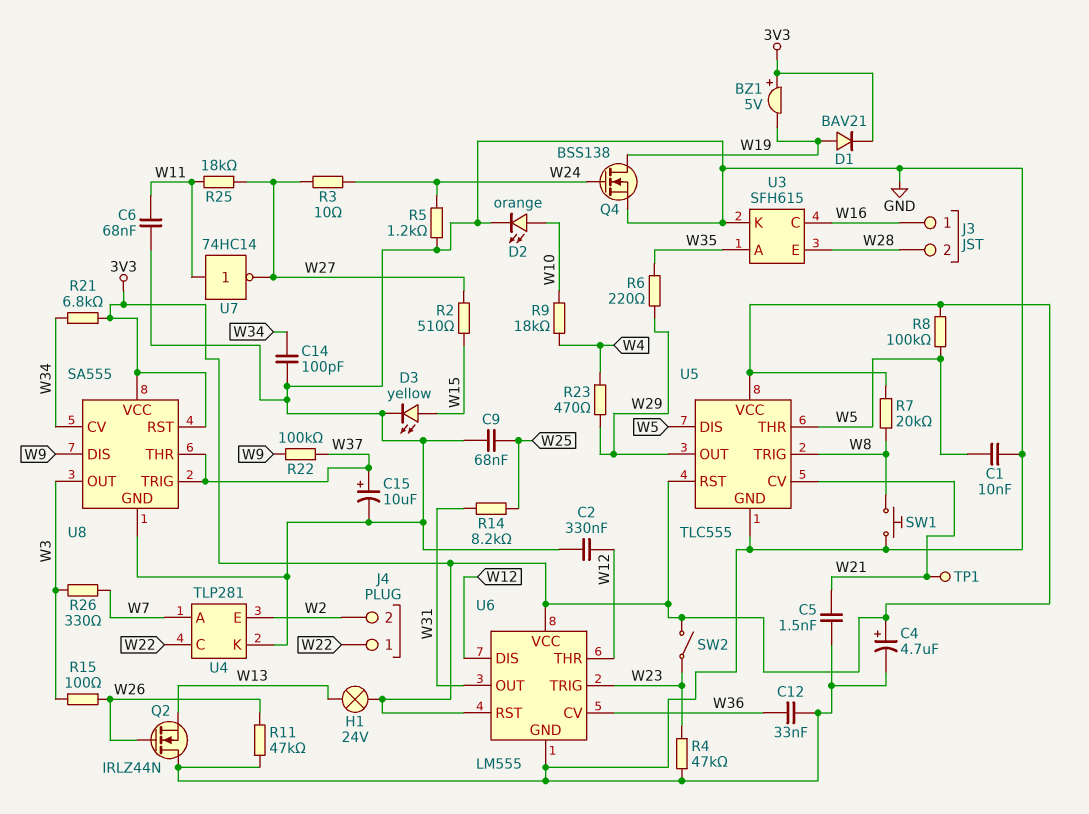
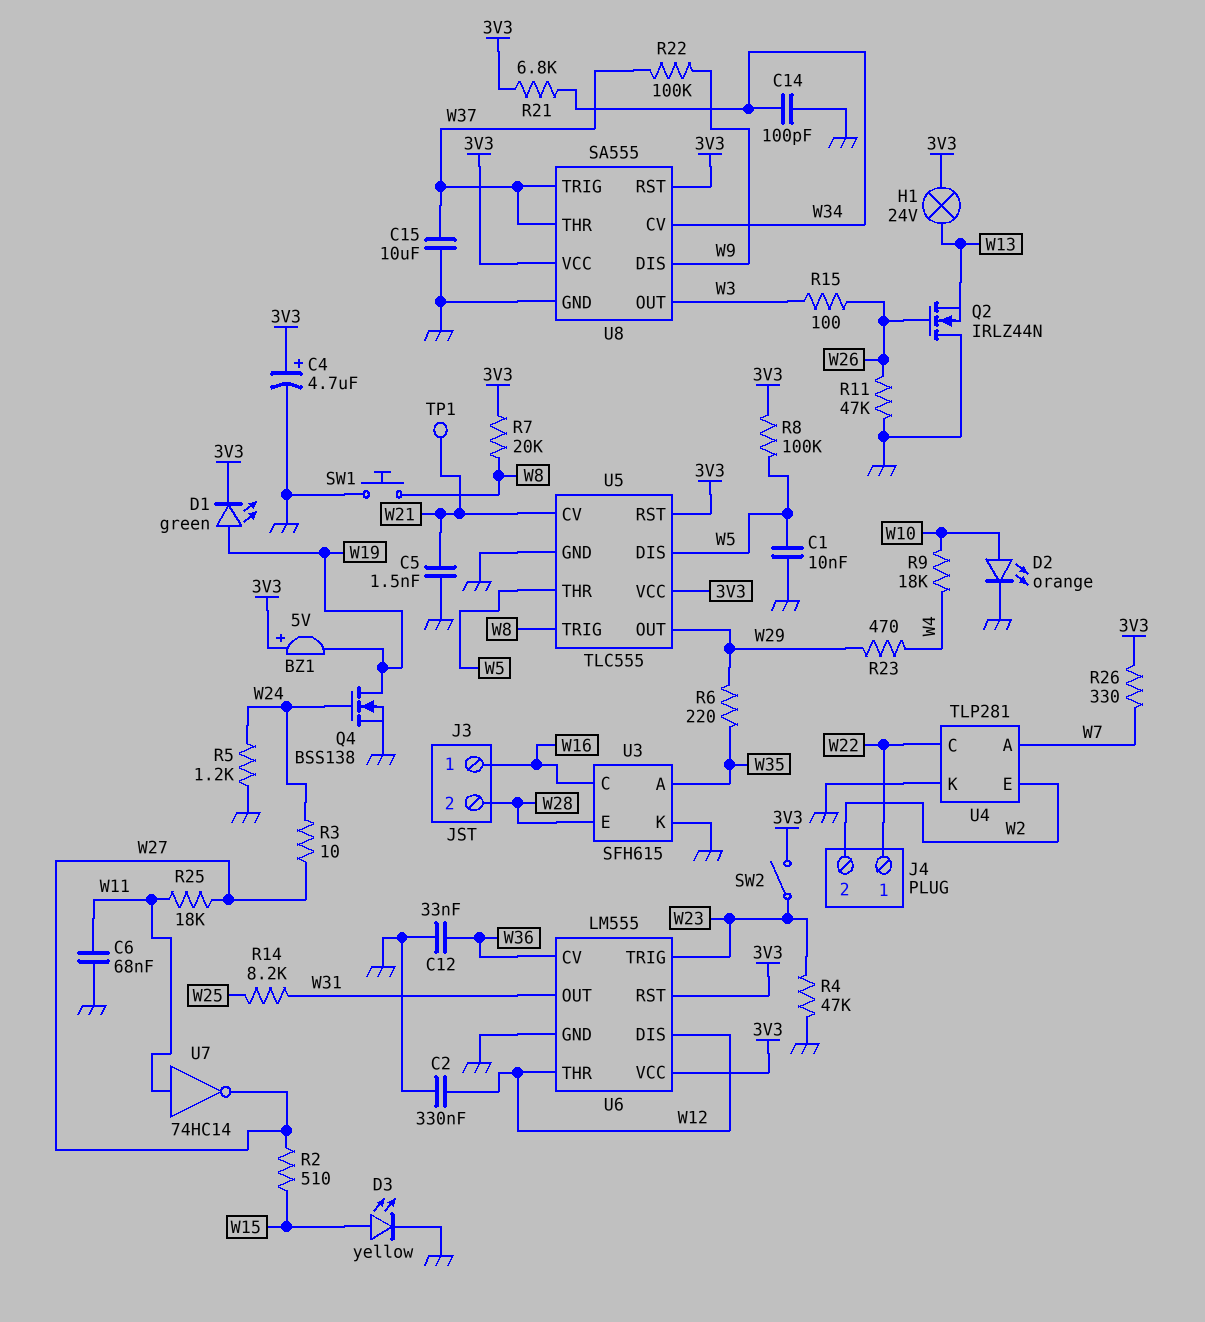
C9: 68nF (GND, W25) -> none
C15: 10uF (plus W37, minus GND) -> 10uF (GND, W37)
D1: diode BAV21 (A W19, K 3V3) -> LED green (A W19, K 3V3)
R26: 330 (W3, W7) -> 330 (3V3, W7)

